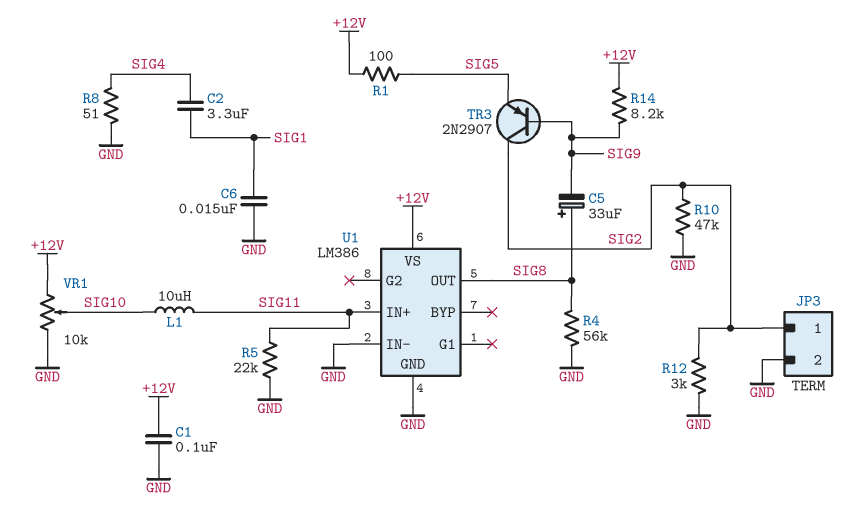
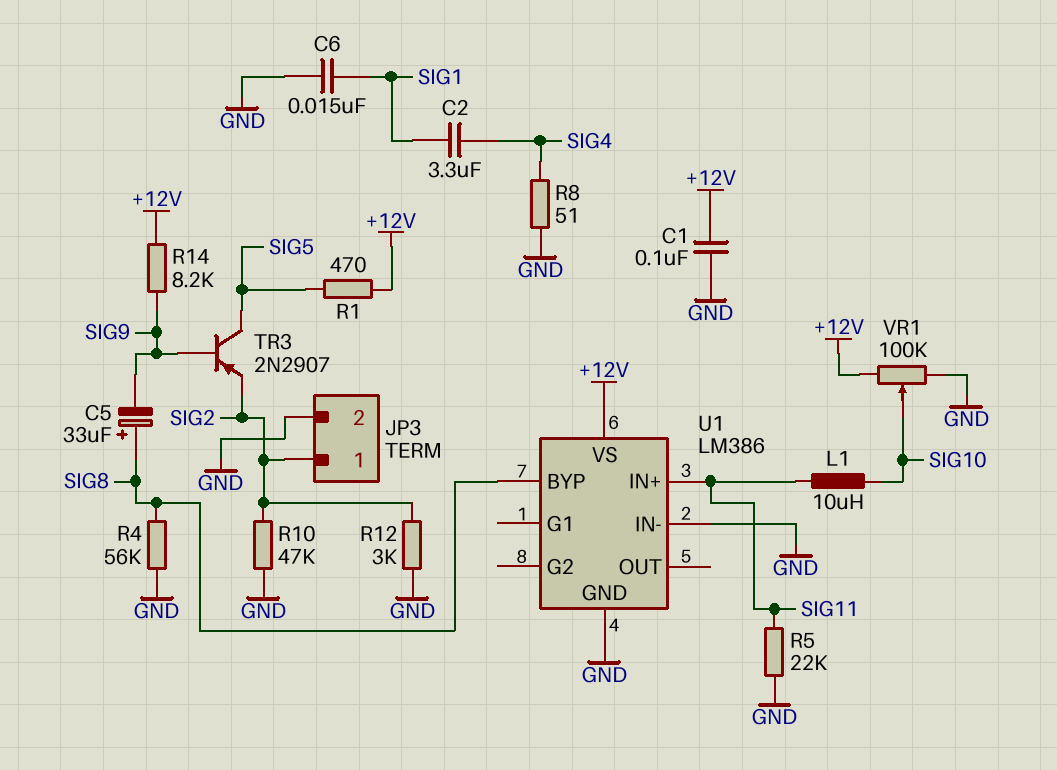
R1: 100 (+12V, SIG5) -> 470 (+12V, SIG5)
TR3: PNP 2N2907 (B SIG9, C SIG2, E SIG5) -> PNP 2N2907 (B SIG9, C SIG5, E SIG2)
U1 pin BYP: none -> SIG8
U1 pin OUT: SIG8 -> none
VR1: 10k (+12V, GND, wiper SIG10) -> 100k (+12V, GND, wiper SIG10)

